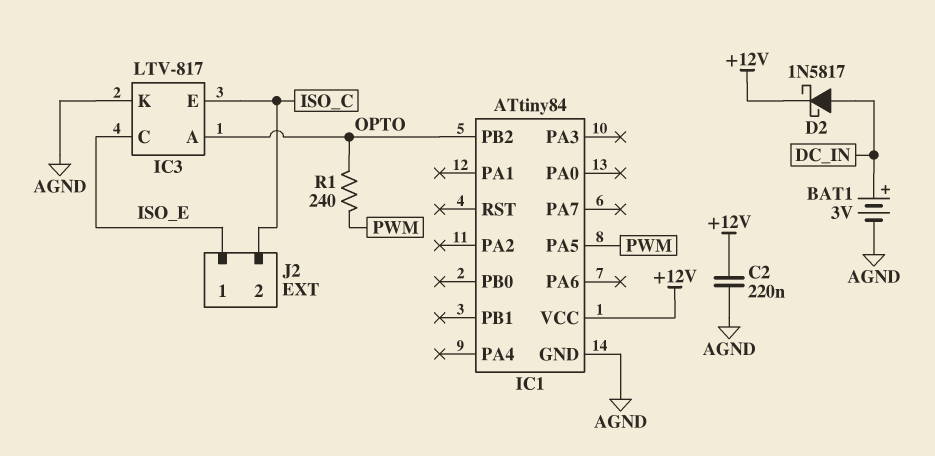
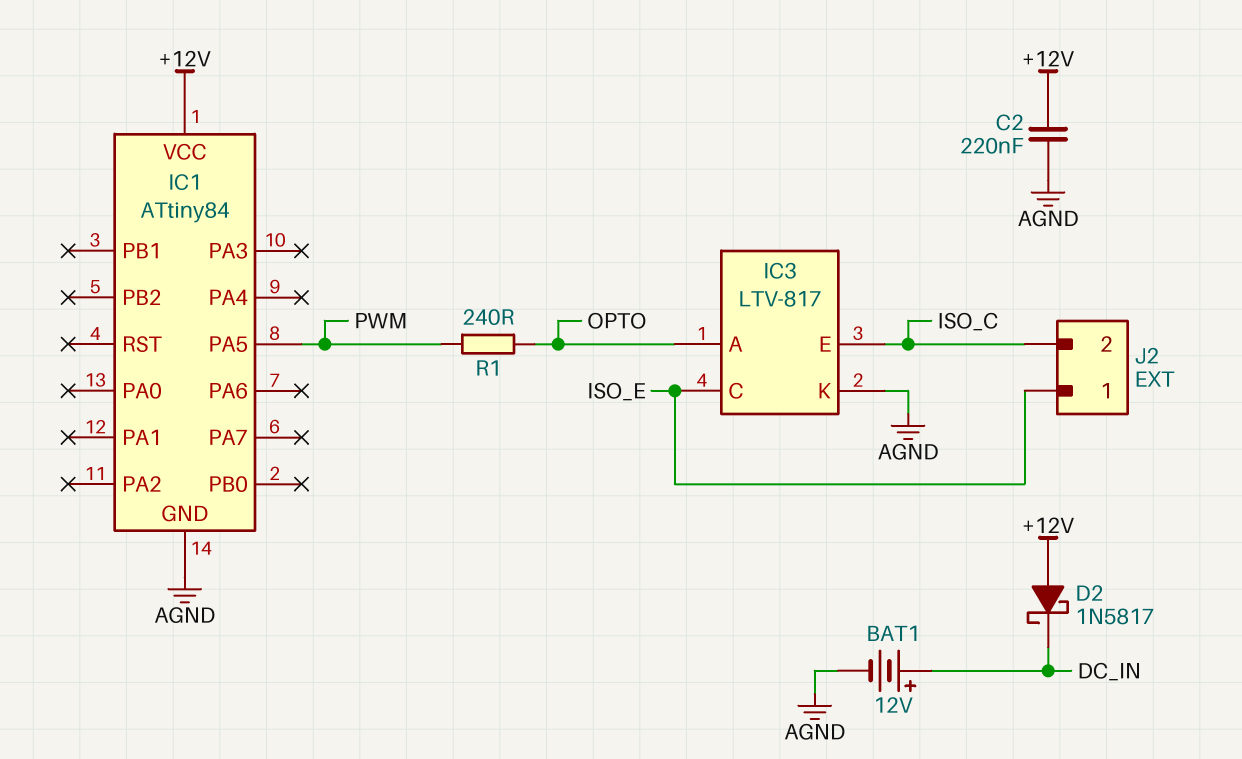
BAT1: 3V (plus DC_IN, minus AGND) -> 12V (plus DC_IN, minus AGND)
D2: schottky 1N5817 (A DC_IN, K +12V) -> schottky 1N5817 (A +12V, K DC_IN)
IC1 pin PB2: OPTO -> none

